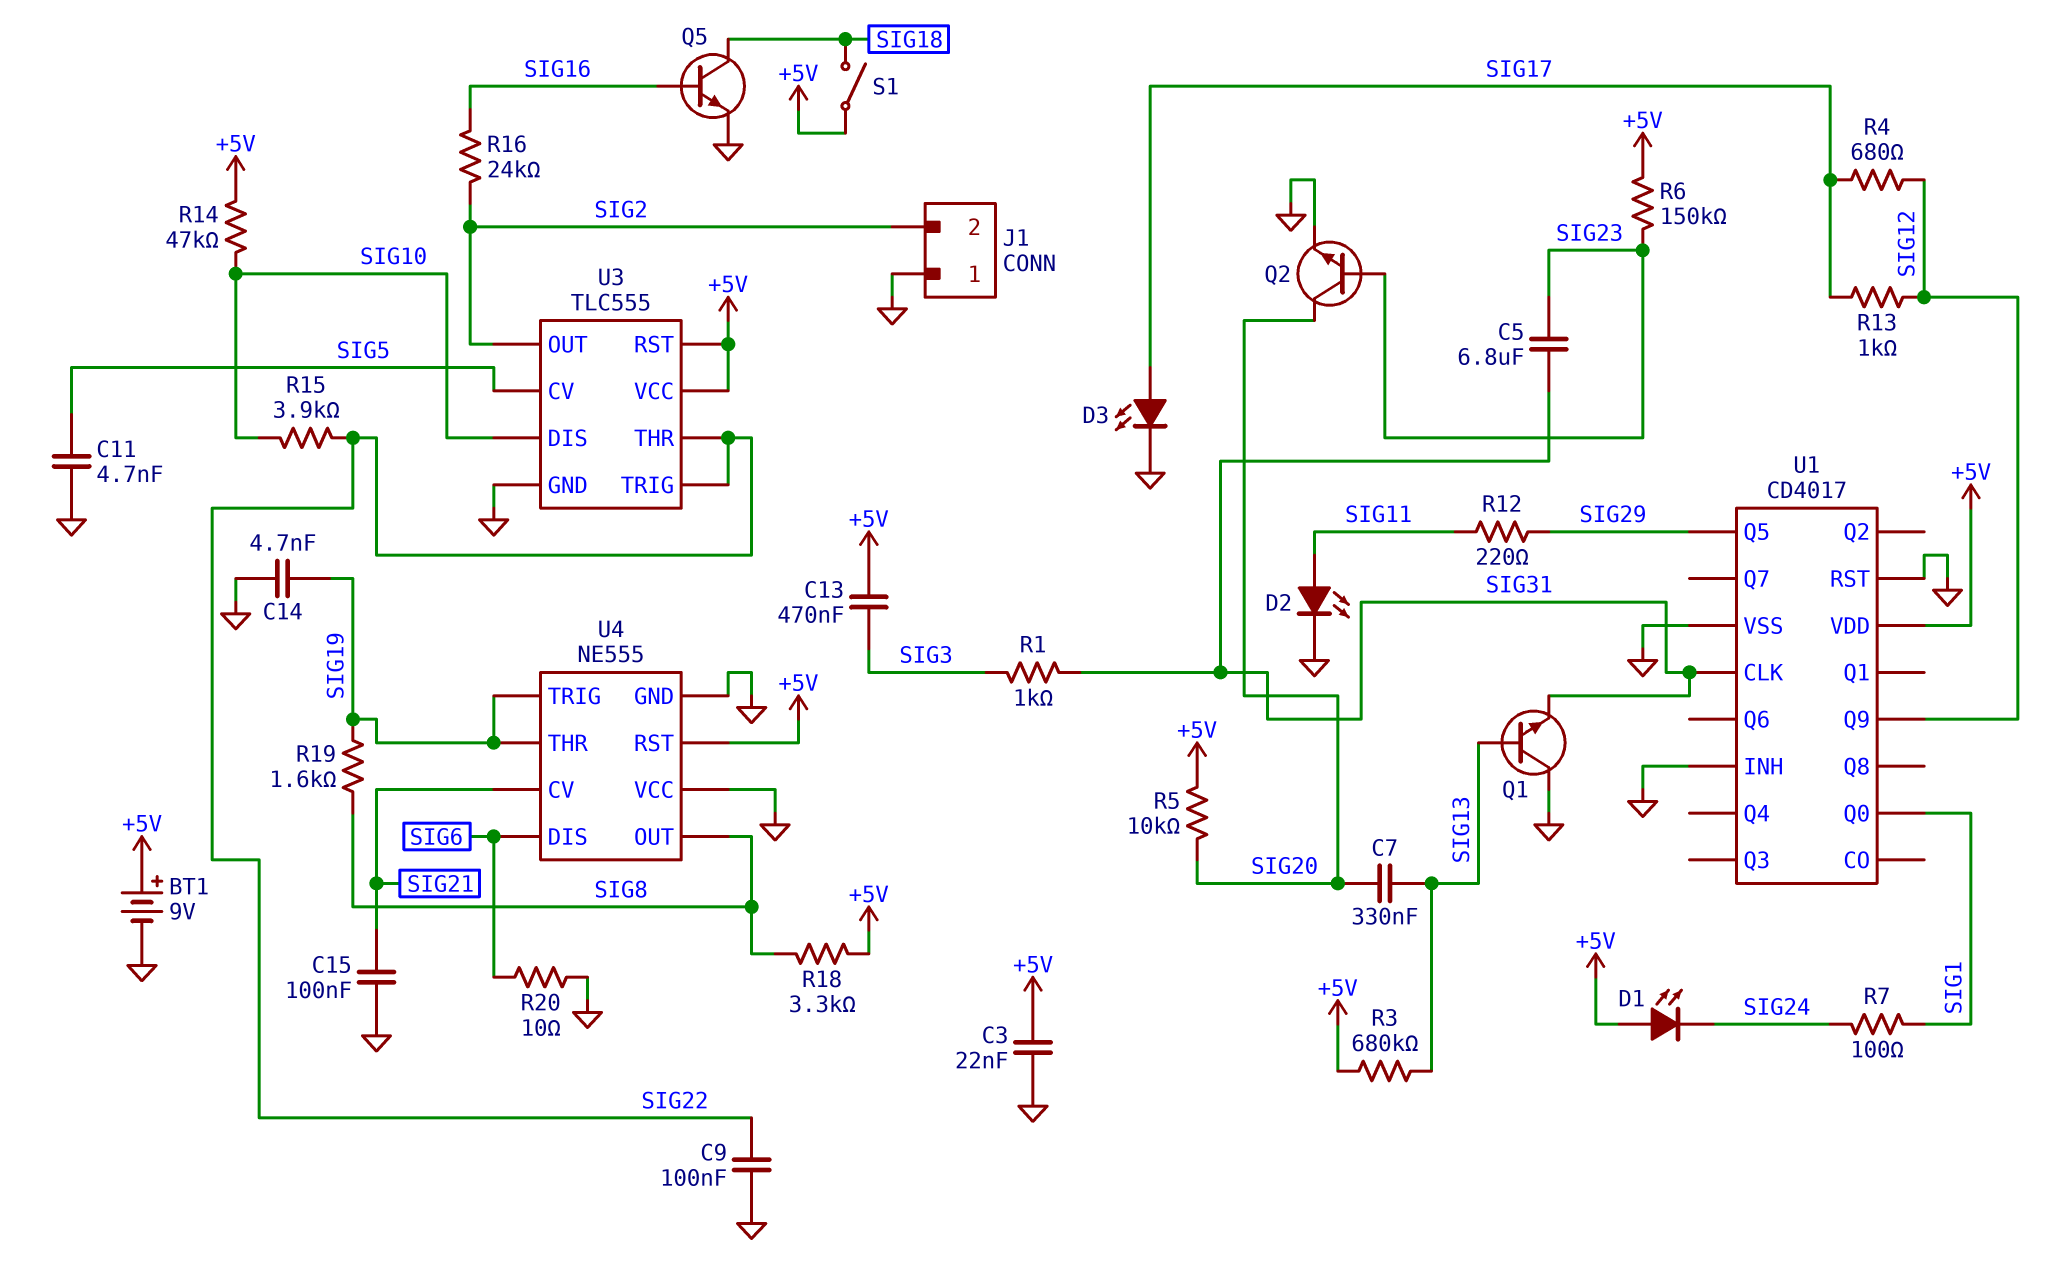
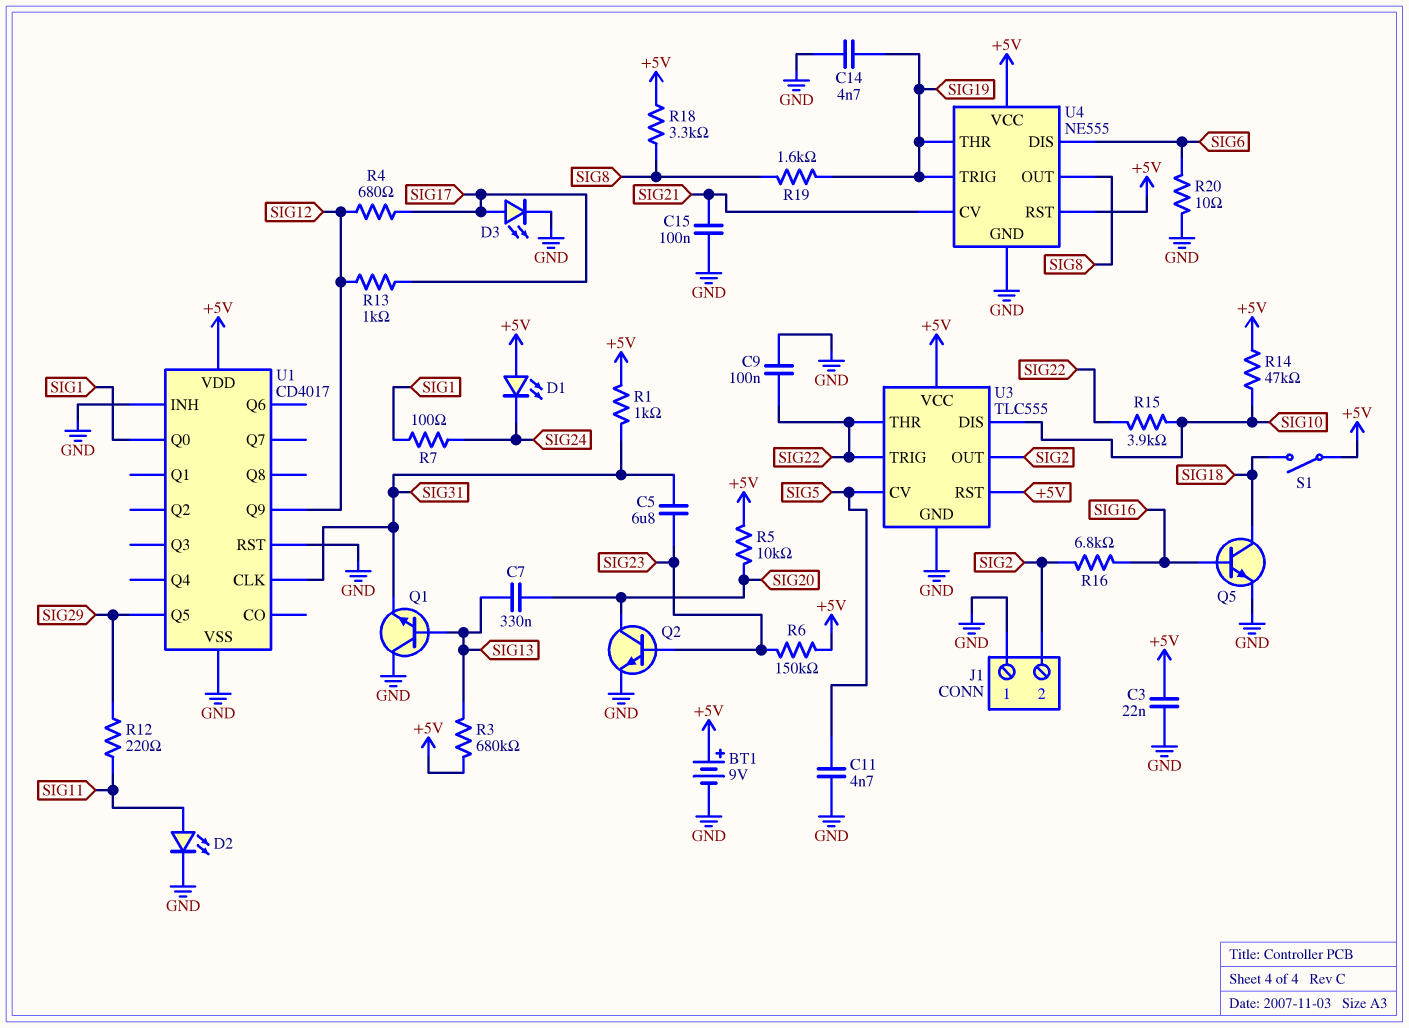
C13: 470nF (+5V, SIG3) -> none
R1: 1k (SIG3, SIG31) -> 1k (+5V, SIG31)
R16: 24k (SIG2, SIG16) -> 6.8k (SIG2, SIG16)
U4 pin VCC: GND -> +5V

